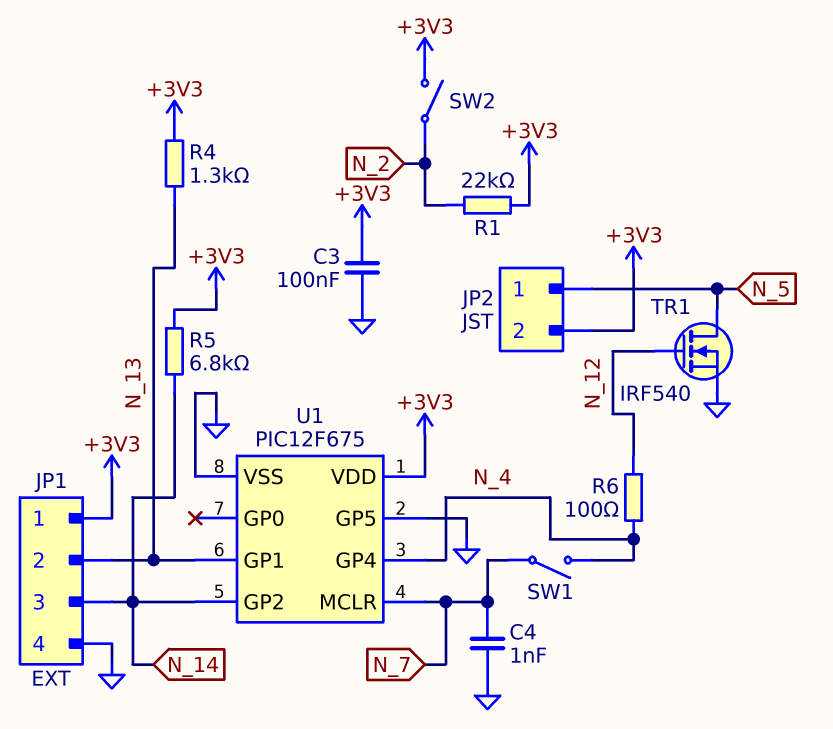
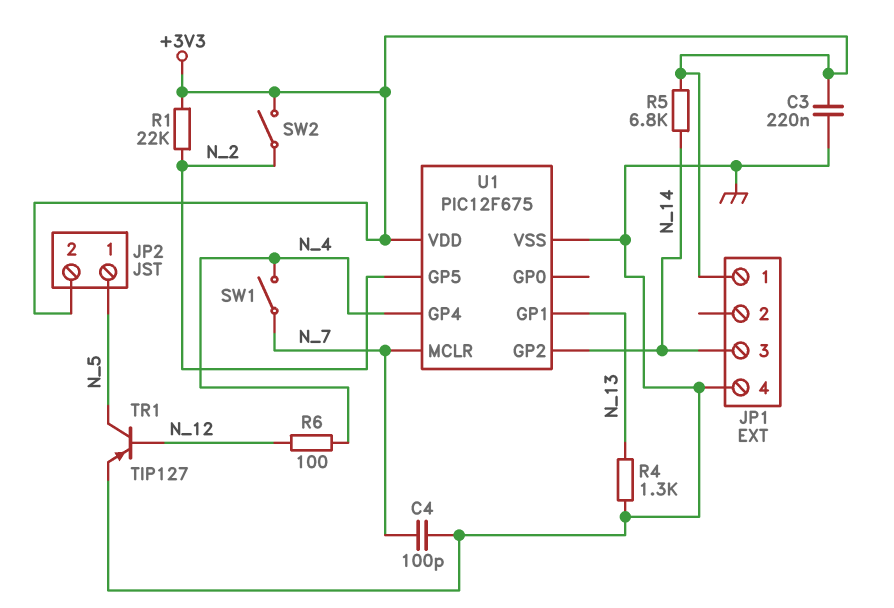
C3: 100nF (+3V3, GND) -> 220nF (+3V3, GND)
C4: 1nF (GND, N_7) -> 100pF (GND, N_7)
JP1 pin 2: N_13 -> none
R4: 1.3k (+3V3, N_13) -> 1.3k (GND, N_13)
TR1: NMOS IRF540 (G N_12, D N_5, S GND) -> PNP TIP127 (B N_12, C N_5, E GND)
U1 pin GP5: GND -> N_2

